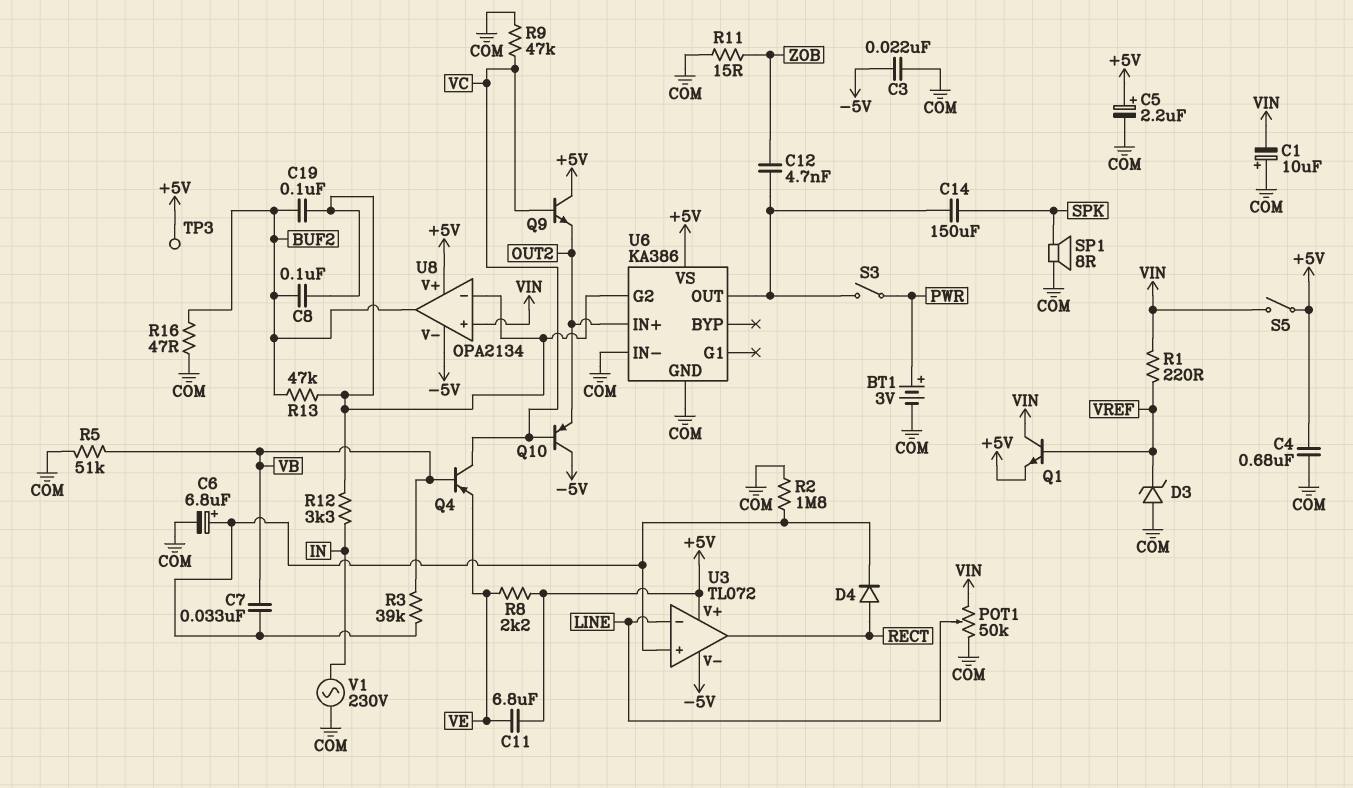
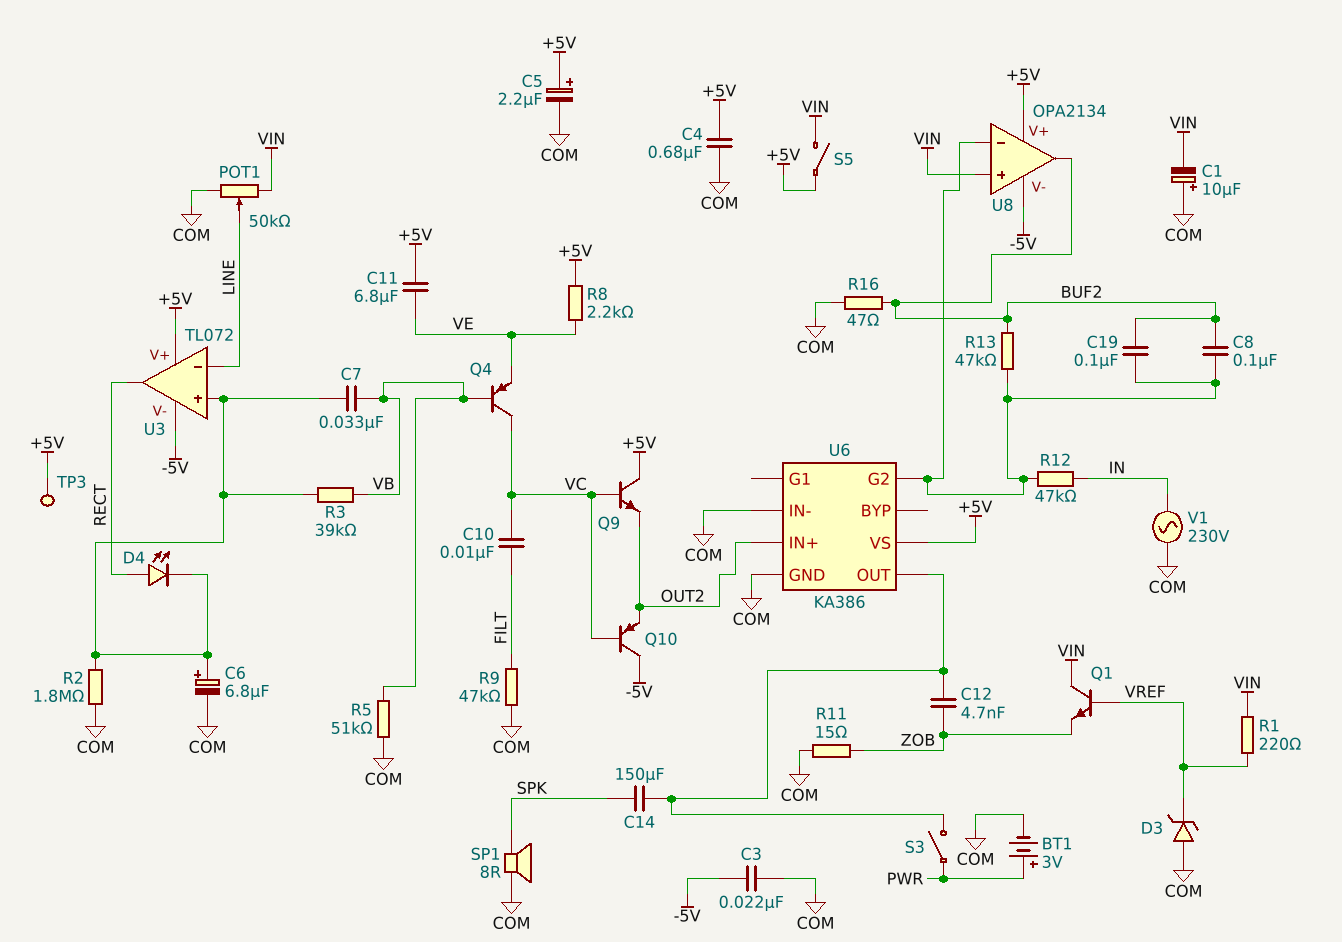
C10: none -> 10nF (FILT, VC)
D4: diode (A RECT, K U3/in+) -> LED (A RECT, K U3/in+)
Q1: NPN (B VREF, C VIN, E +5V) -> NPN (B VREF, C VIN, E ZOB)
R9: 47k (COM, VC) -> 47k (COM, FILT)
R12: 3.3k (IN, U6/G2) -> 47k (IN, U6/G2)

